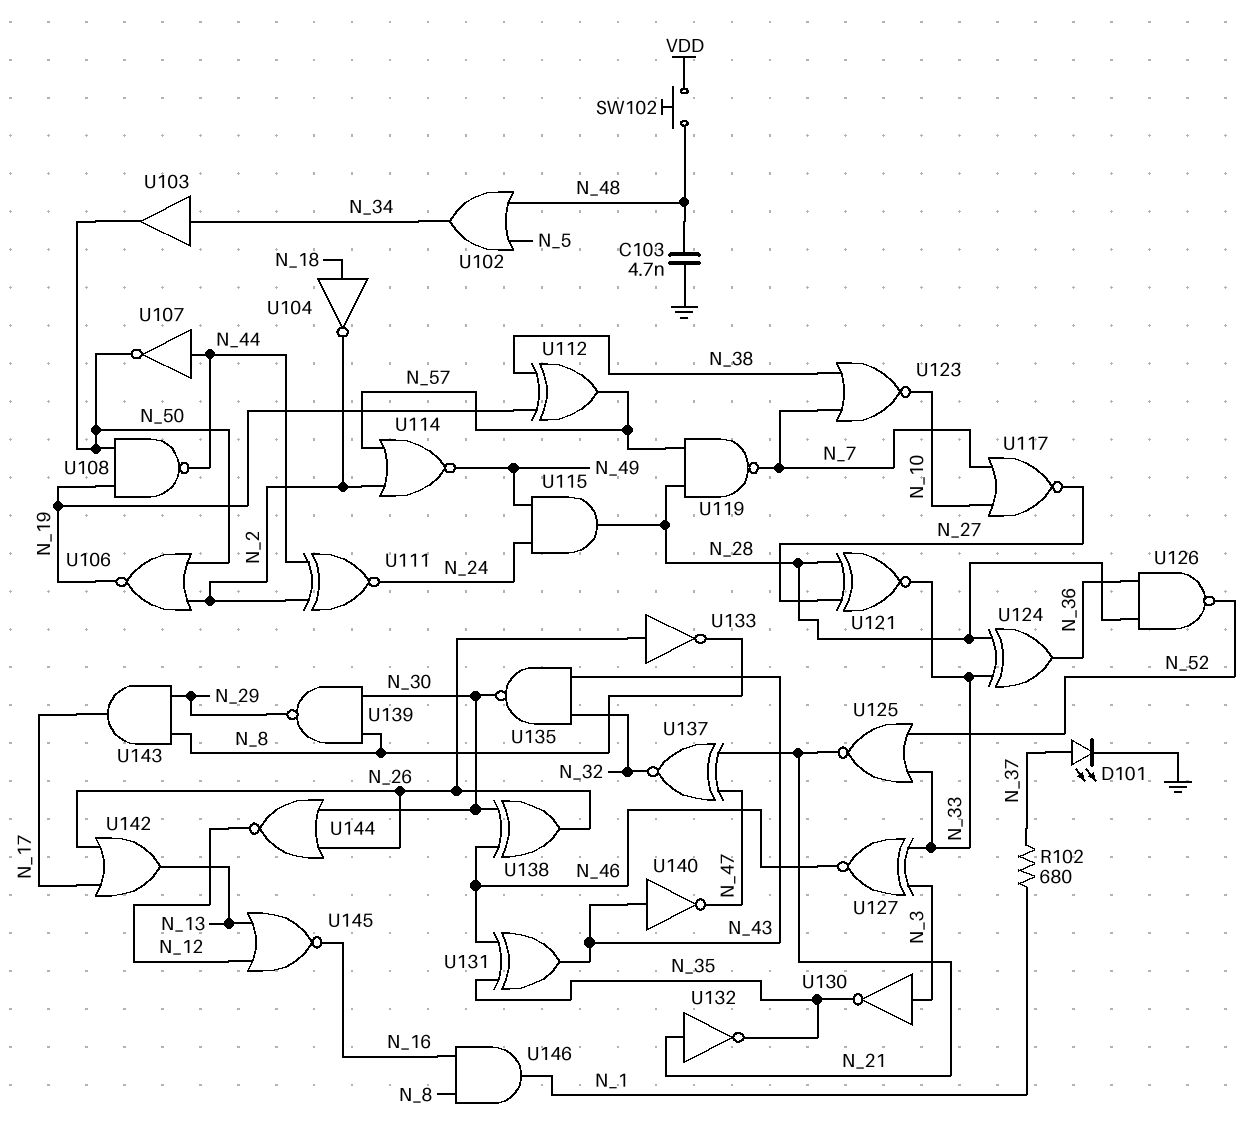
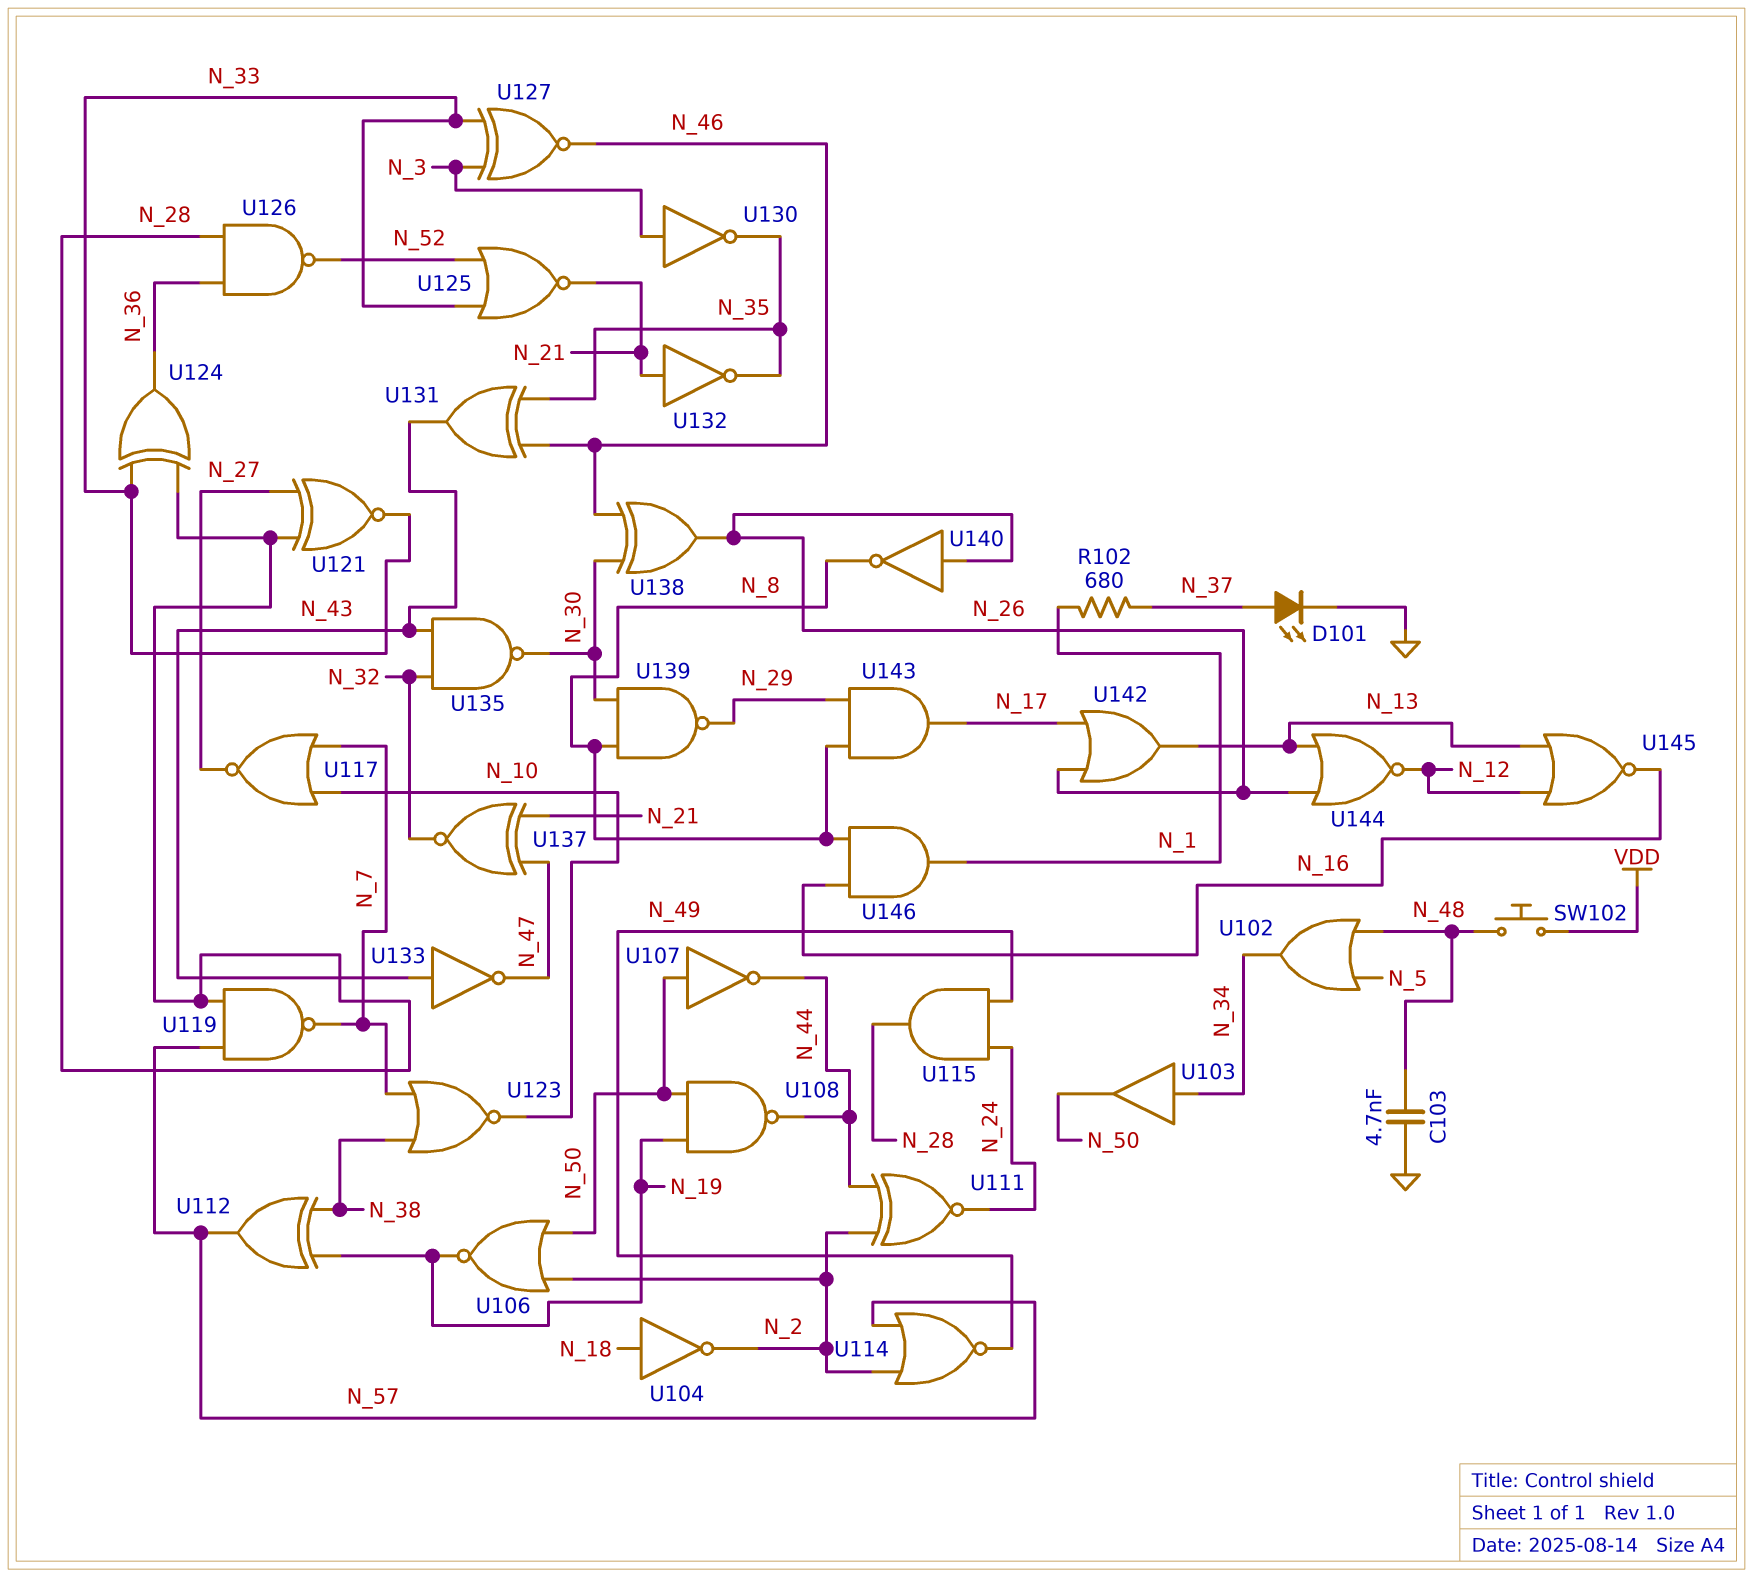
U107: NOT (in N_44, out N_50) -> NOT (in N_50, out N_44)
U133: NOT (in N_26, out N_8) -> NOT (in N_43, out N_47)
U140: NOT (in N_43, out N_47) -> NOT (in N_26, out N_8)
U144: NOR (in N_26, in N_30, out N_12) -> NOR (in N_13, in N_26, out N_12)

